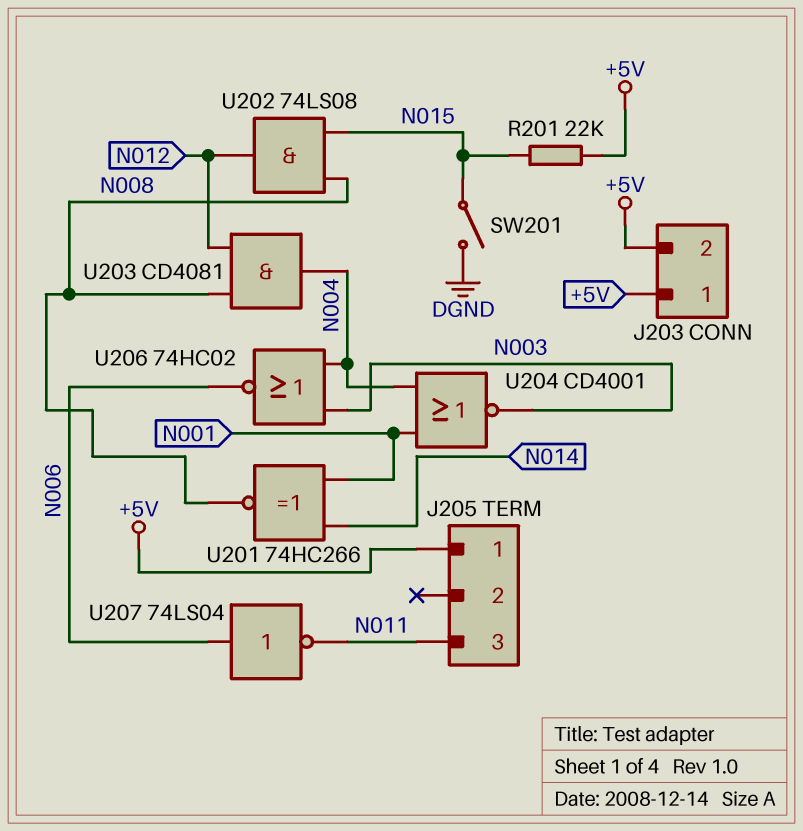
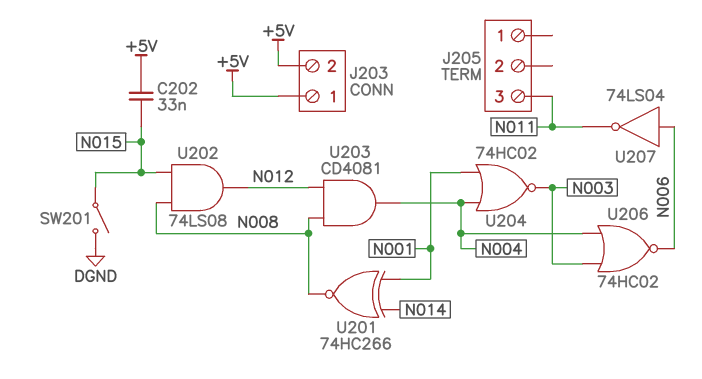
C202: none -> 33nF (+5V, N015)
J205 pin 1: +5V -> none
R201: 22k (+5V, N015) -> none
U204: NOR CD4001 (in N001, in N004, out N003) -> NOR 74HC02 (in N001, in N004, out N003)

